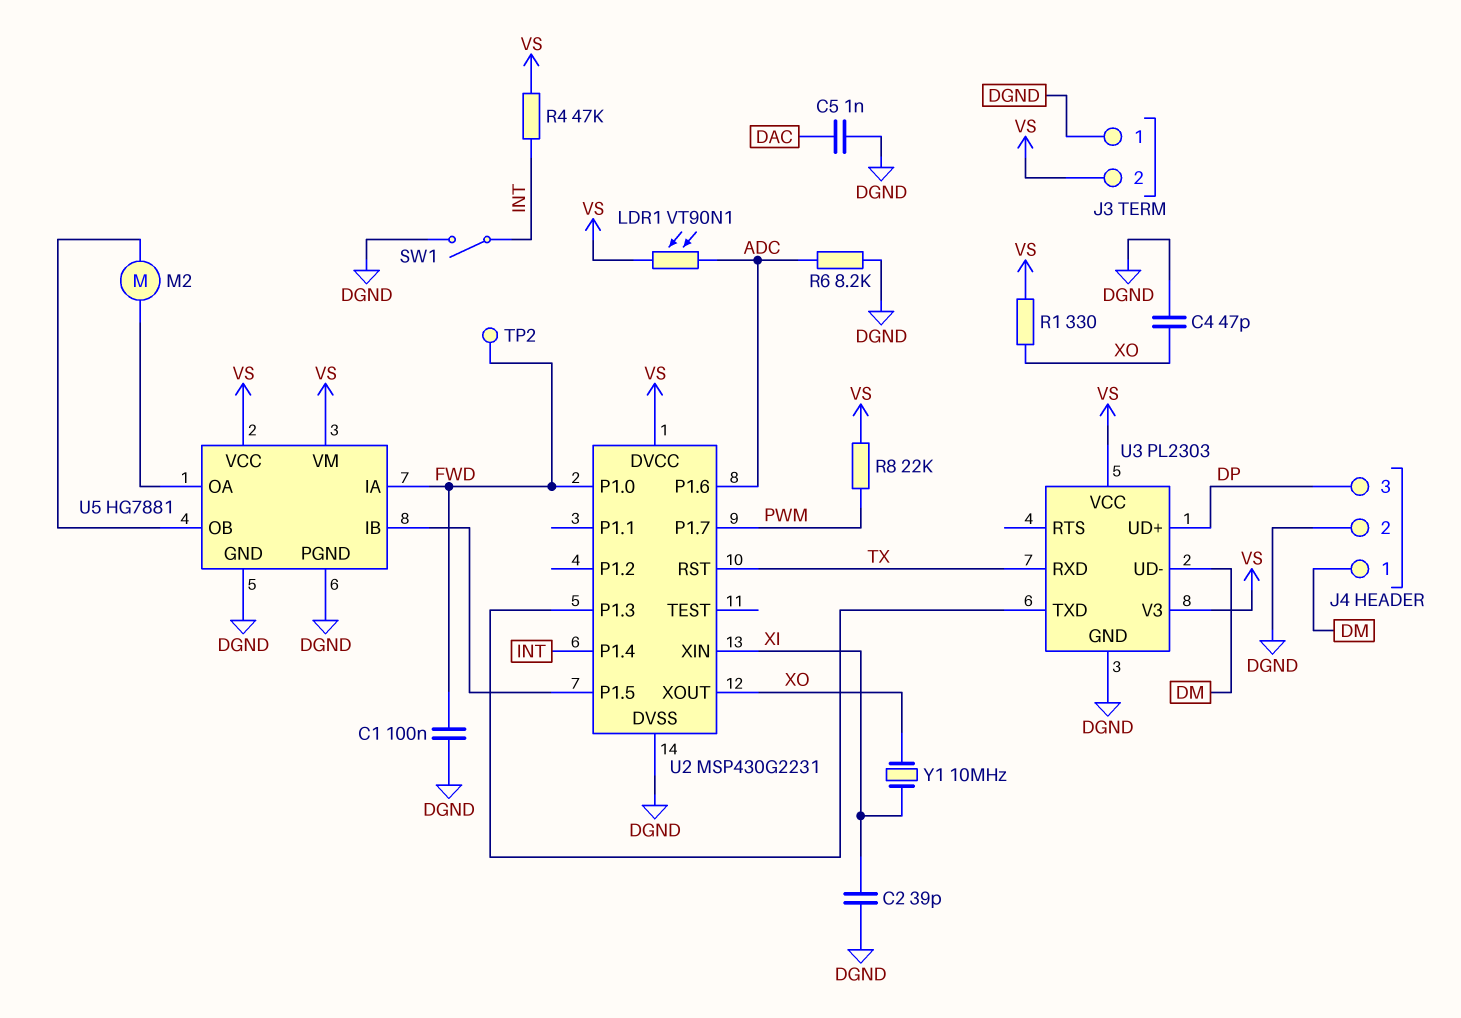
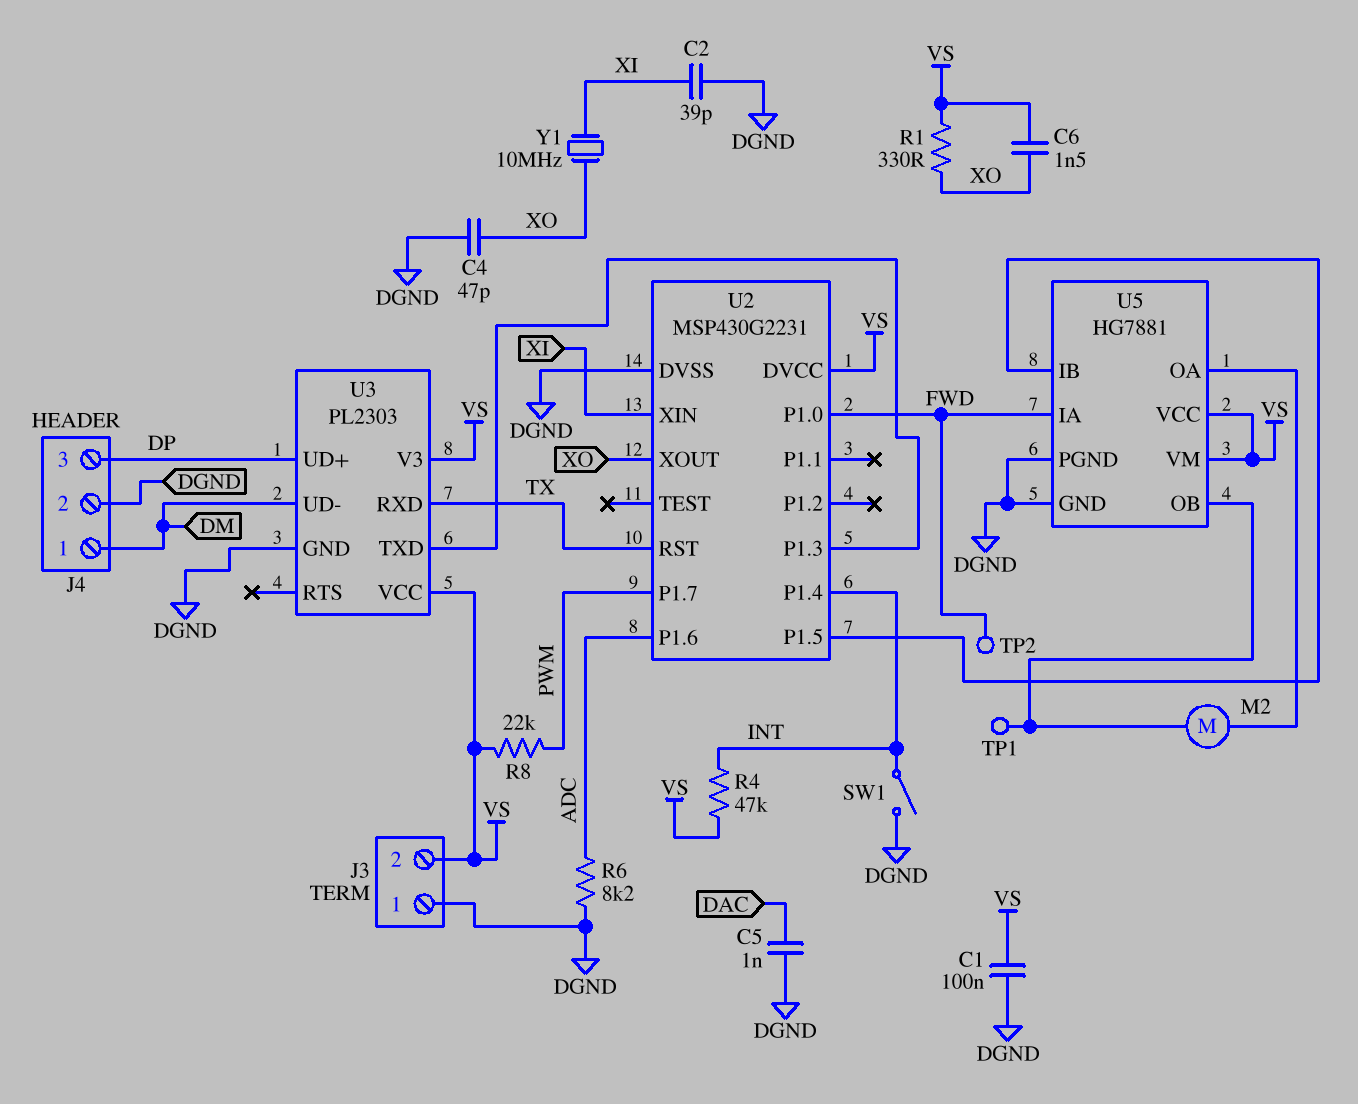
C1: 100nF (DGND, FWD) -> 100nF (DGND, VS)
C6: none -> 1.5nF (VS, XO)
LDR1: VT90N1 (ADC, VS) -> none
TP1: none -> test point (U5/OB)

